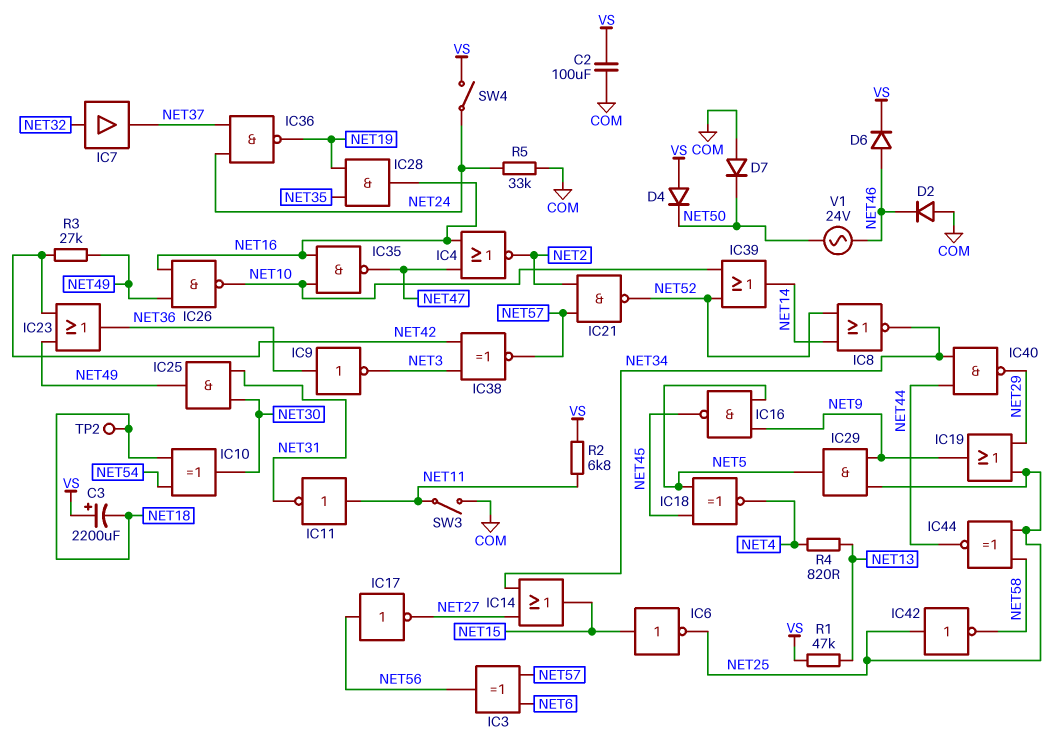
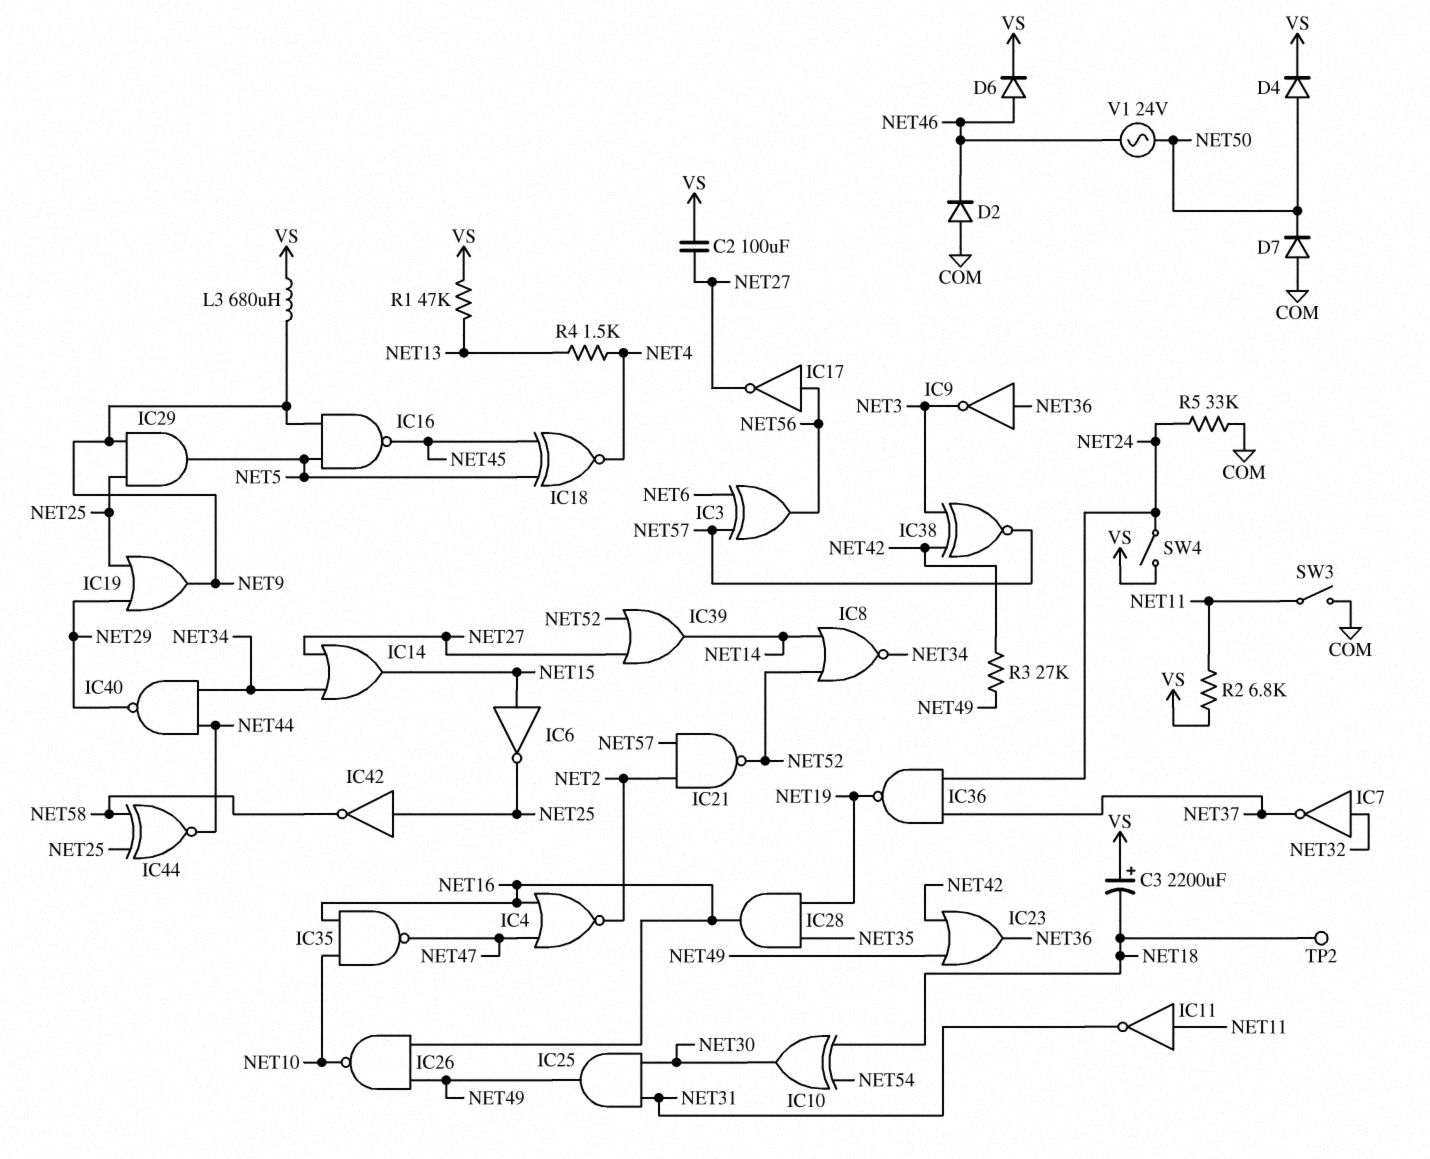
C2: 100uF (COM, VS) -> 100uF (NET27, VS)
D4: diode (A VS, K NET50) -> diode (A NET50, K VS)
IC7: buffer (in NET32, out NET37) -> NOT (in NET32, out NET37)
IC39: OR (in NET10, in NET52, out NET14) -> OR (in NET27, in NET52, out NET14)
L3: none -> 680uH (NET9, VS)
R4: 820 (NET4, NET13) -> 1.5k (NET4, NET13)

